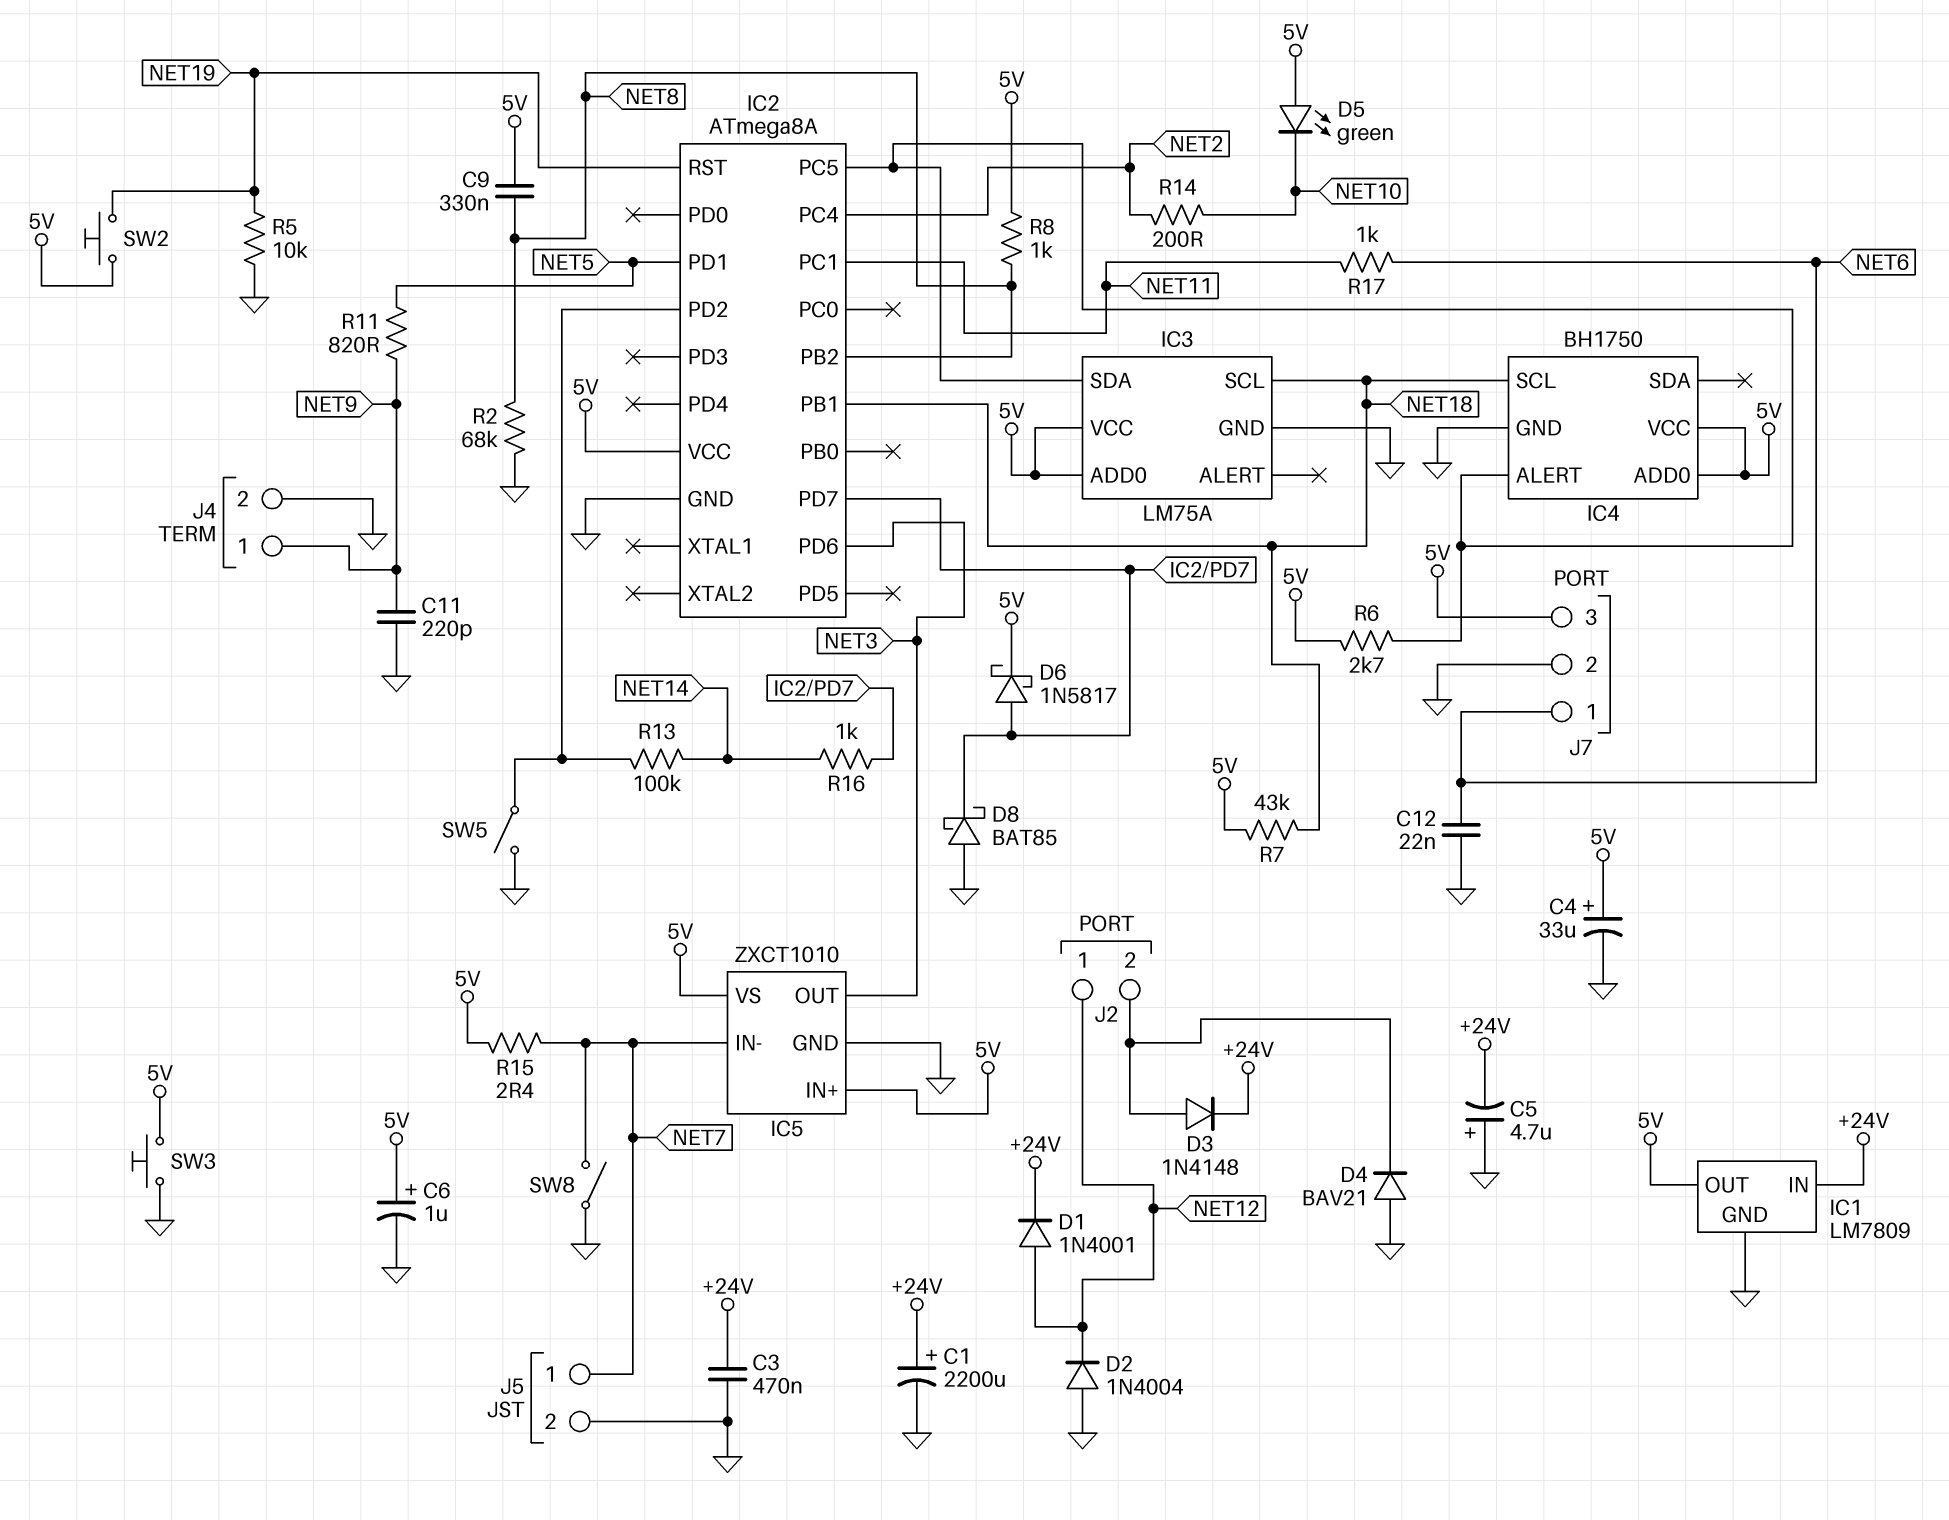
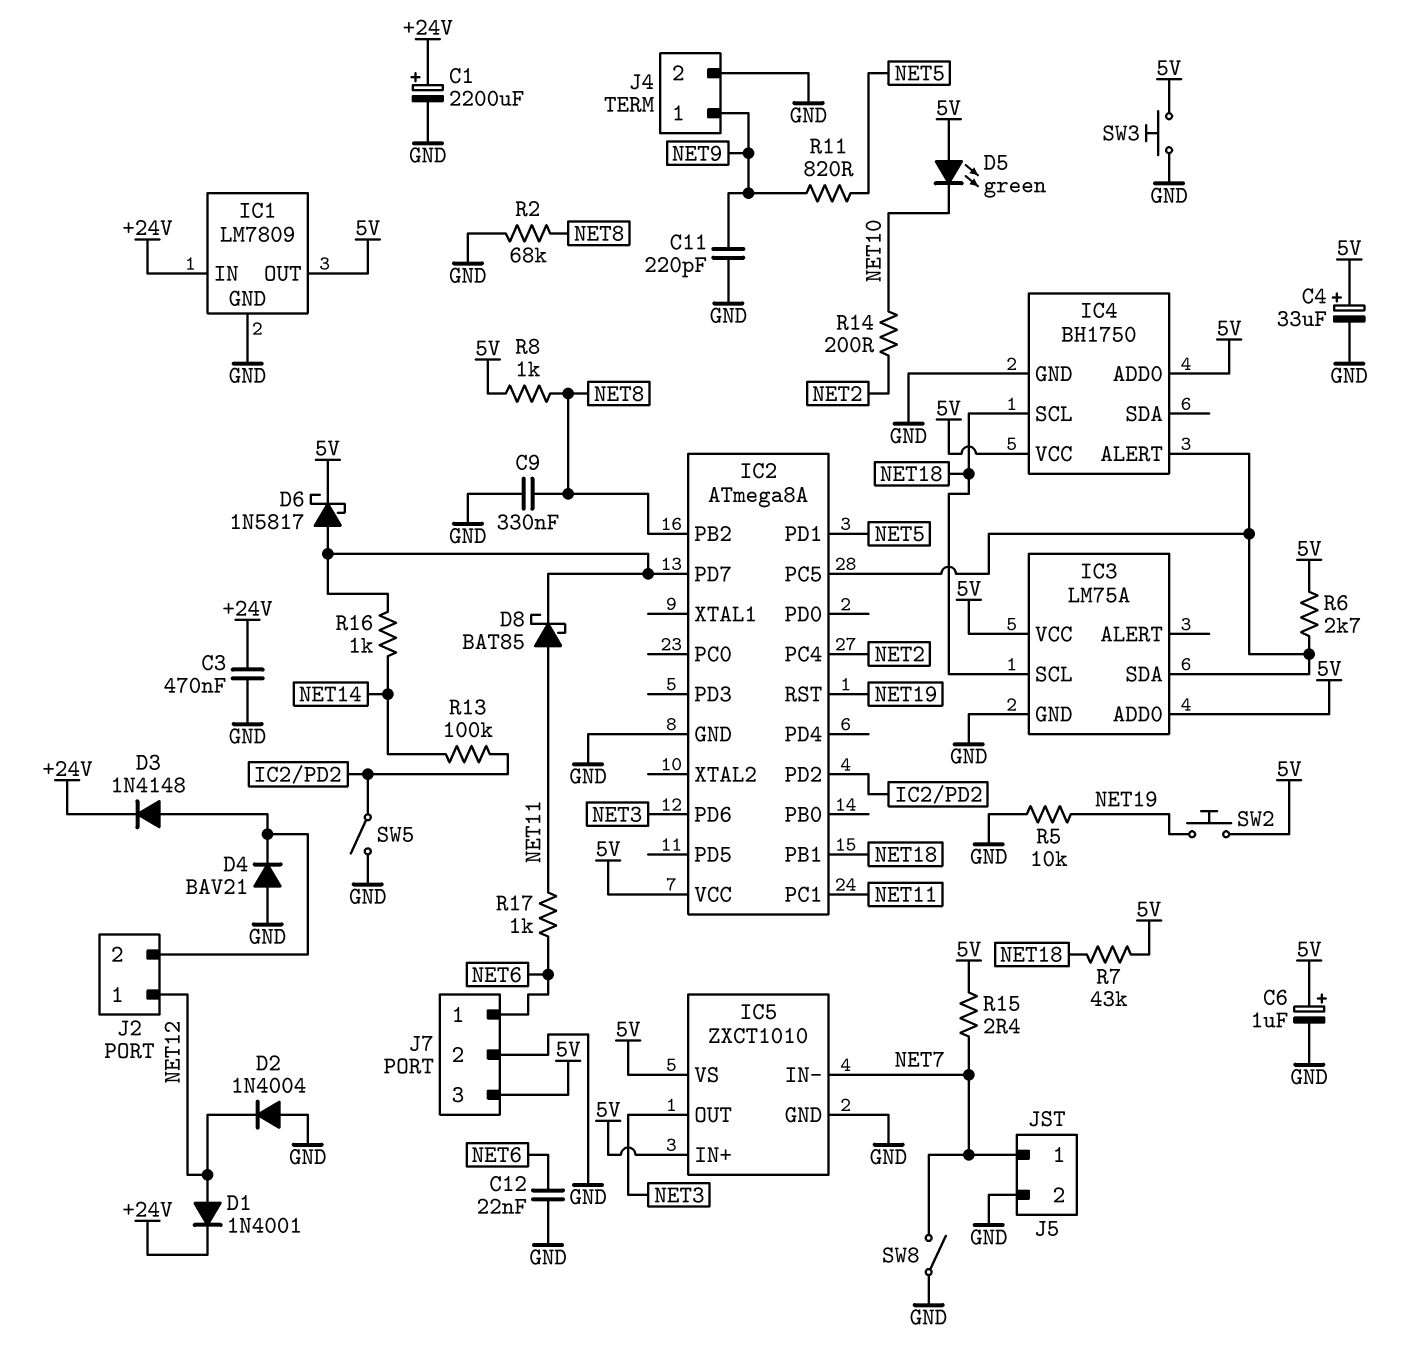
C5: 4.7uF (plus GND, minus +24V) -> none
C9: 330nF (5V, NET8) -> 330nF (GND, NET8)
D8: schottky BAT85 (A GND, K IC2/PD7) -> schottky BAT85 (A NET11, K IC2/PD7)

